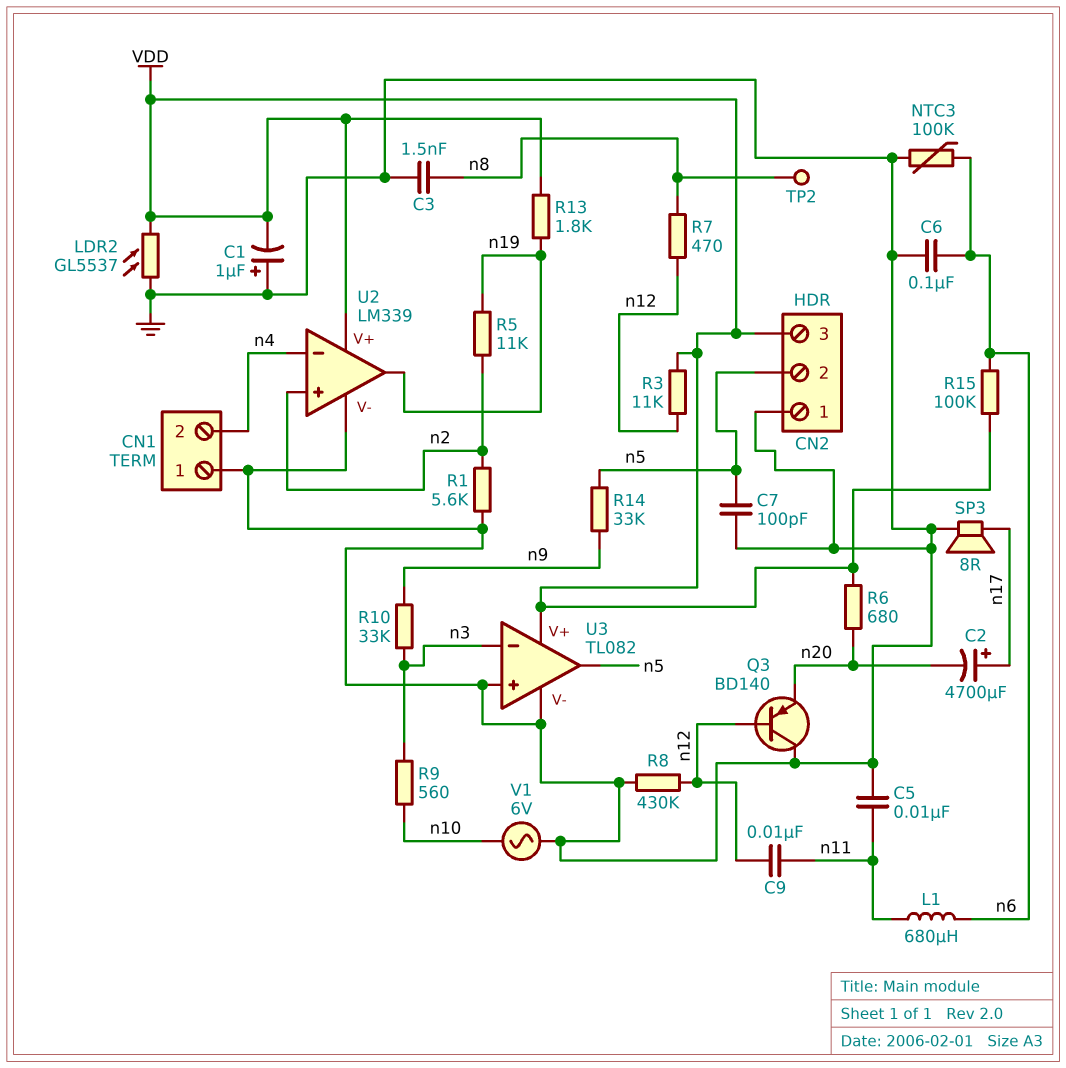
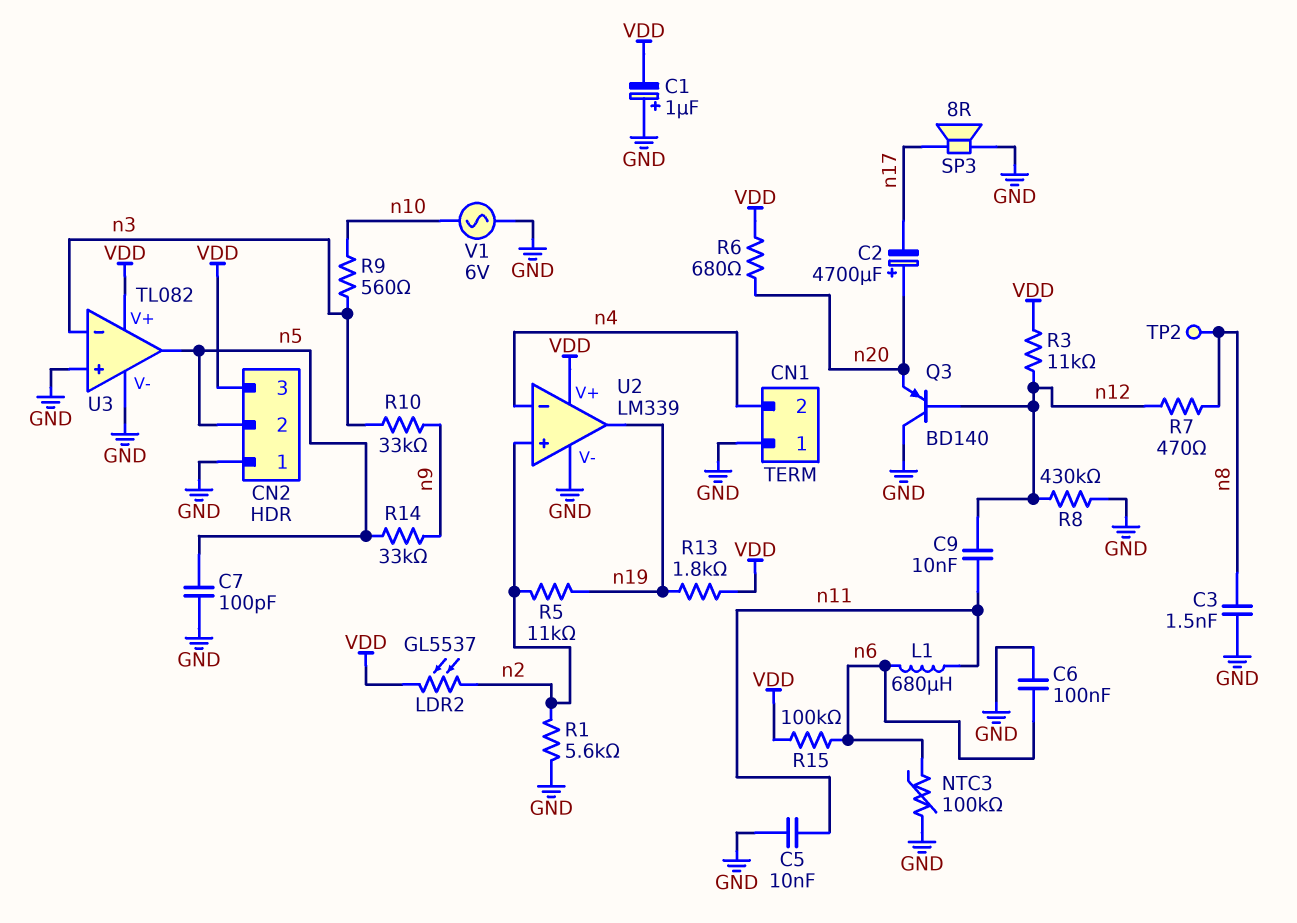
C2: 4700uF (plus n17, minus n20) -> 4700uF (plus n20, minus n17)
LDR2: GL5537 (GND, VDD) -> GL5537 (VDD, n2)

